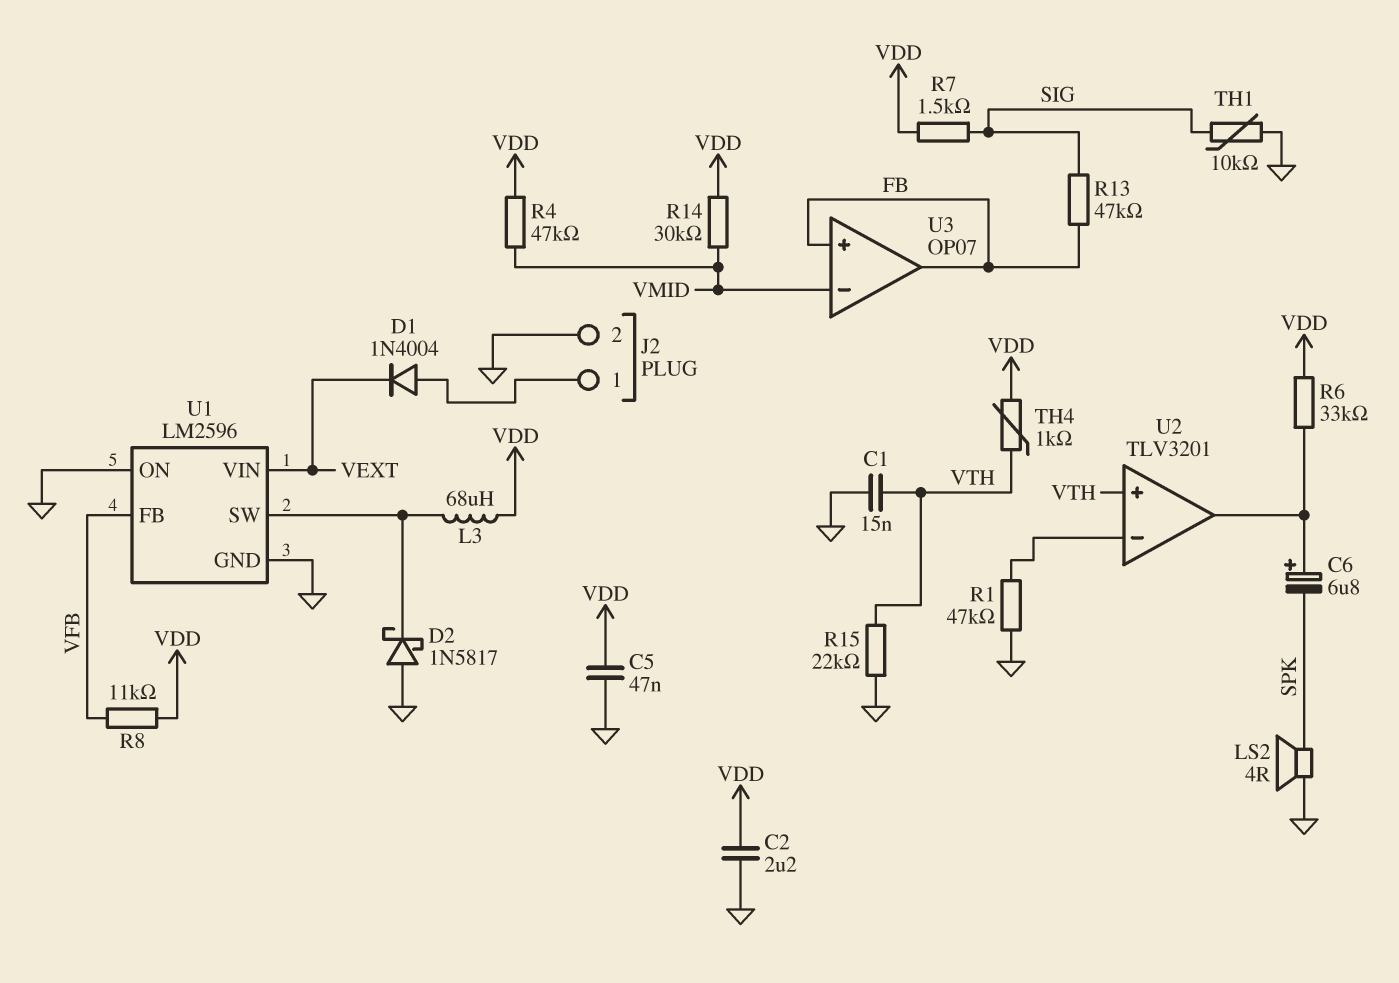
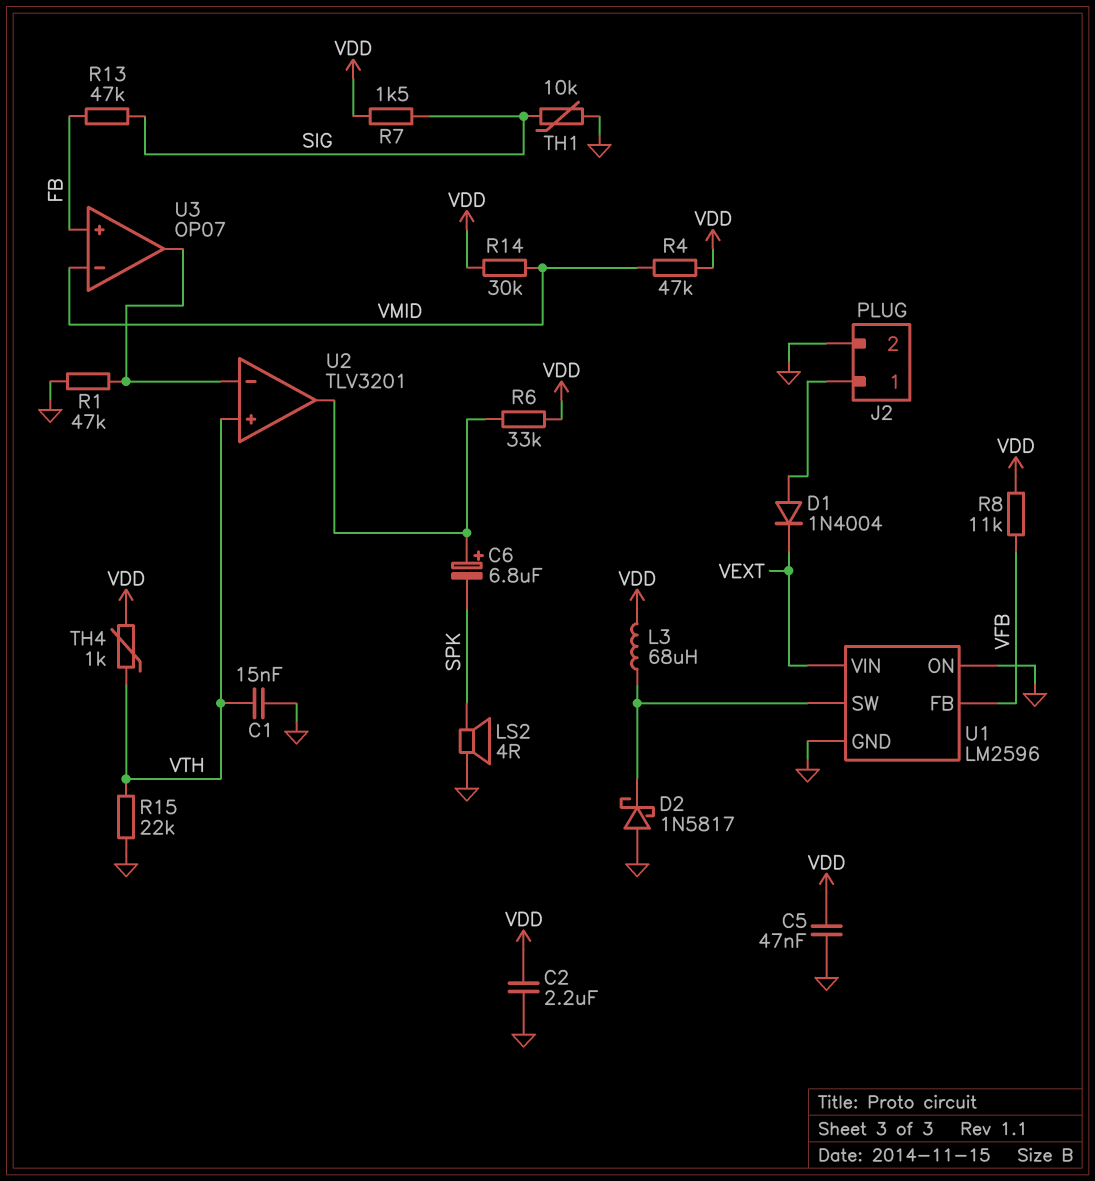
U3 pin out: FB -> U2/in-

